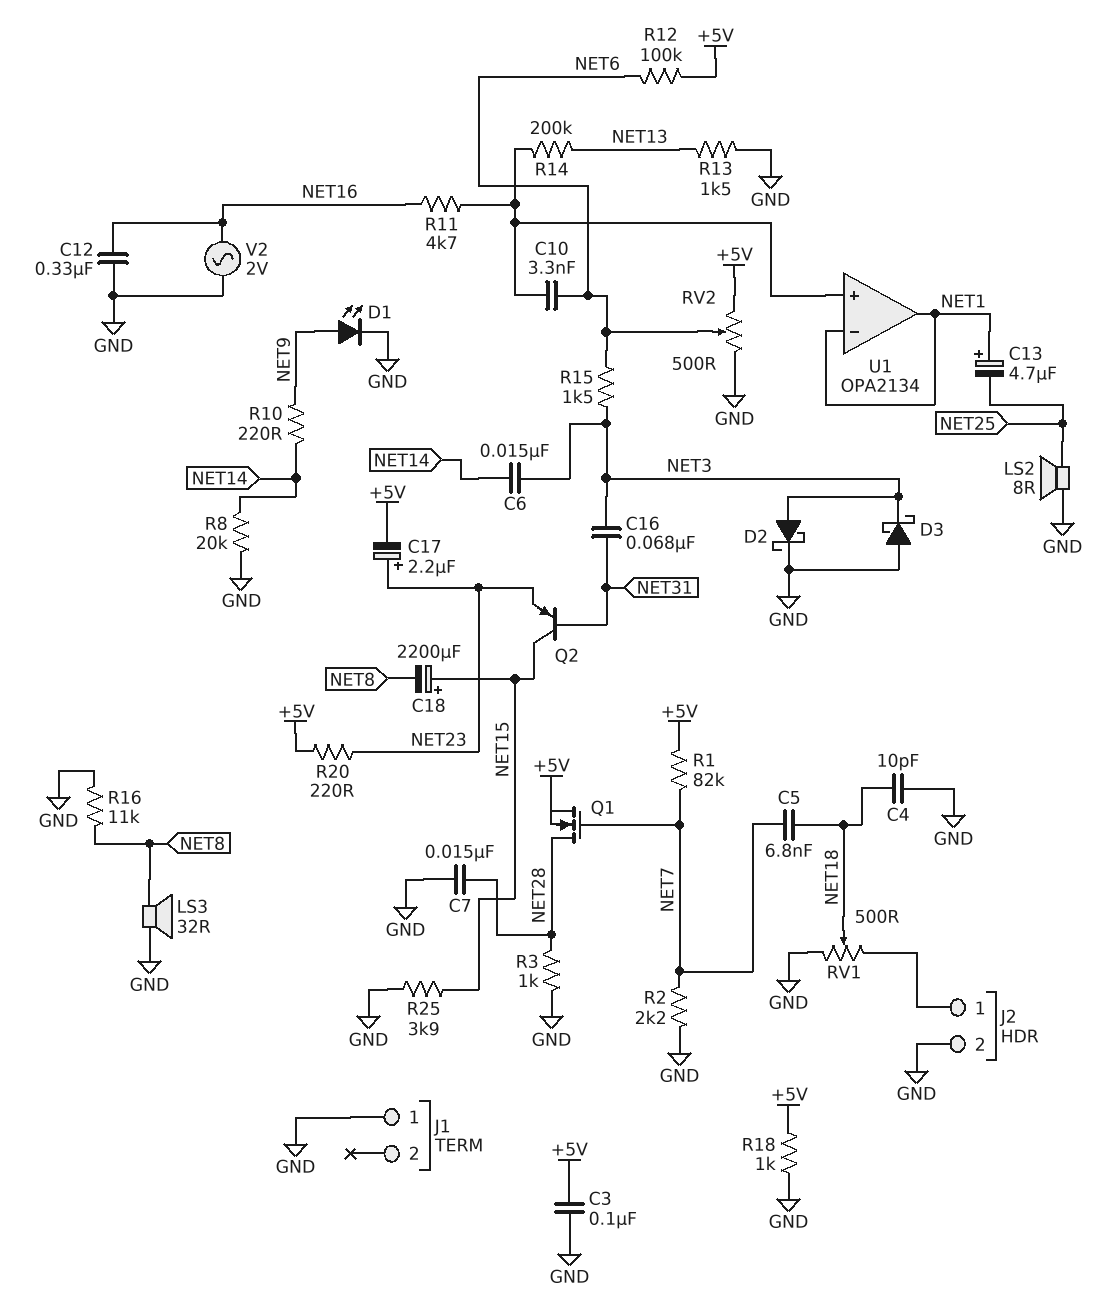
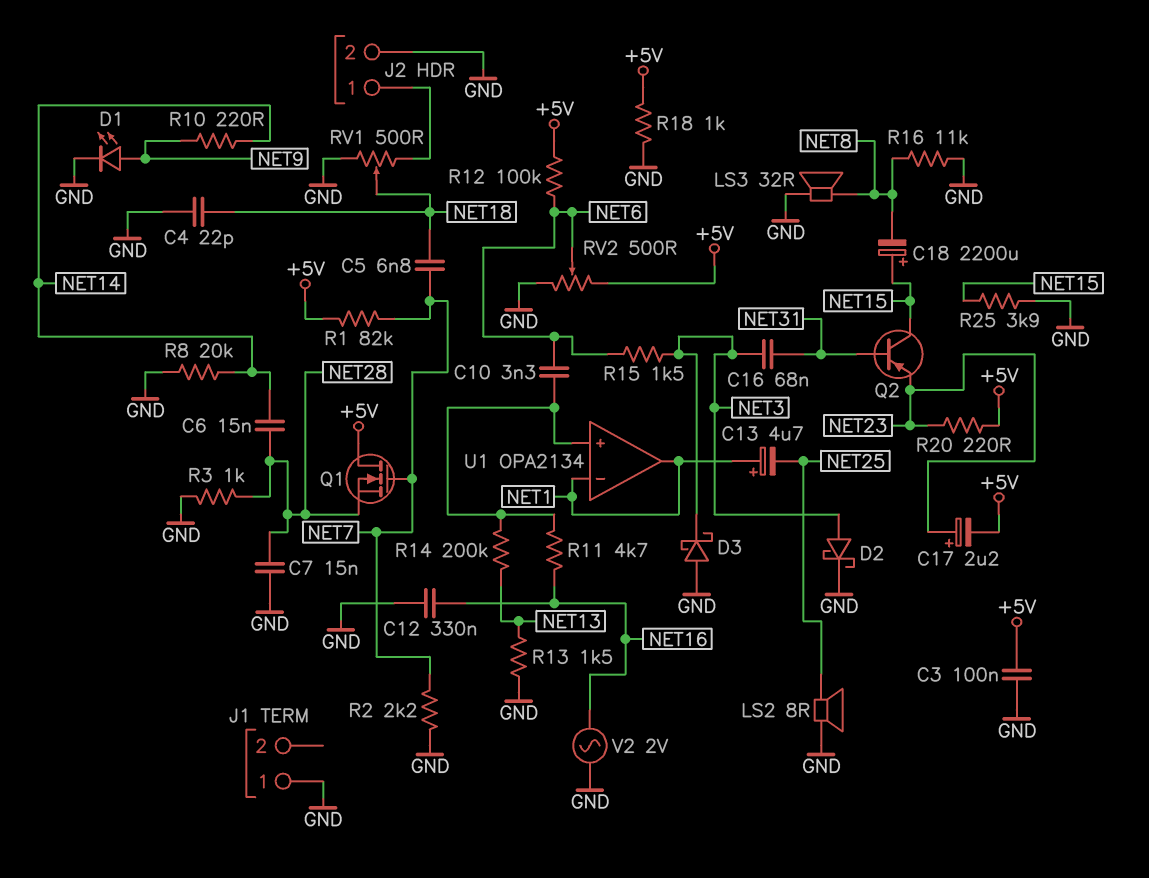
C4: 10pF (GND, NET18) -> 22pF (GND, NET18)
C6: 15nF (NET3, NET14) -> 15nF (NET14, NET28)
Q1: NMOS (G NET7, D NET28, S +5V) -> NMOS (G NET7, D +5V, S NET28)

